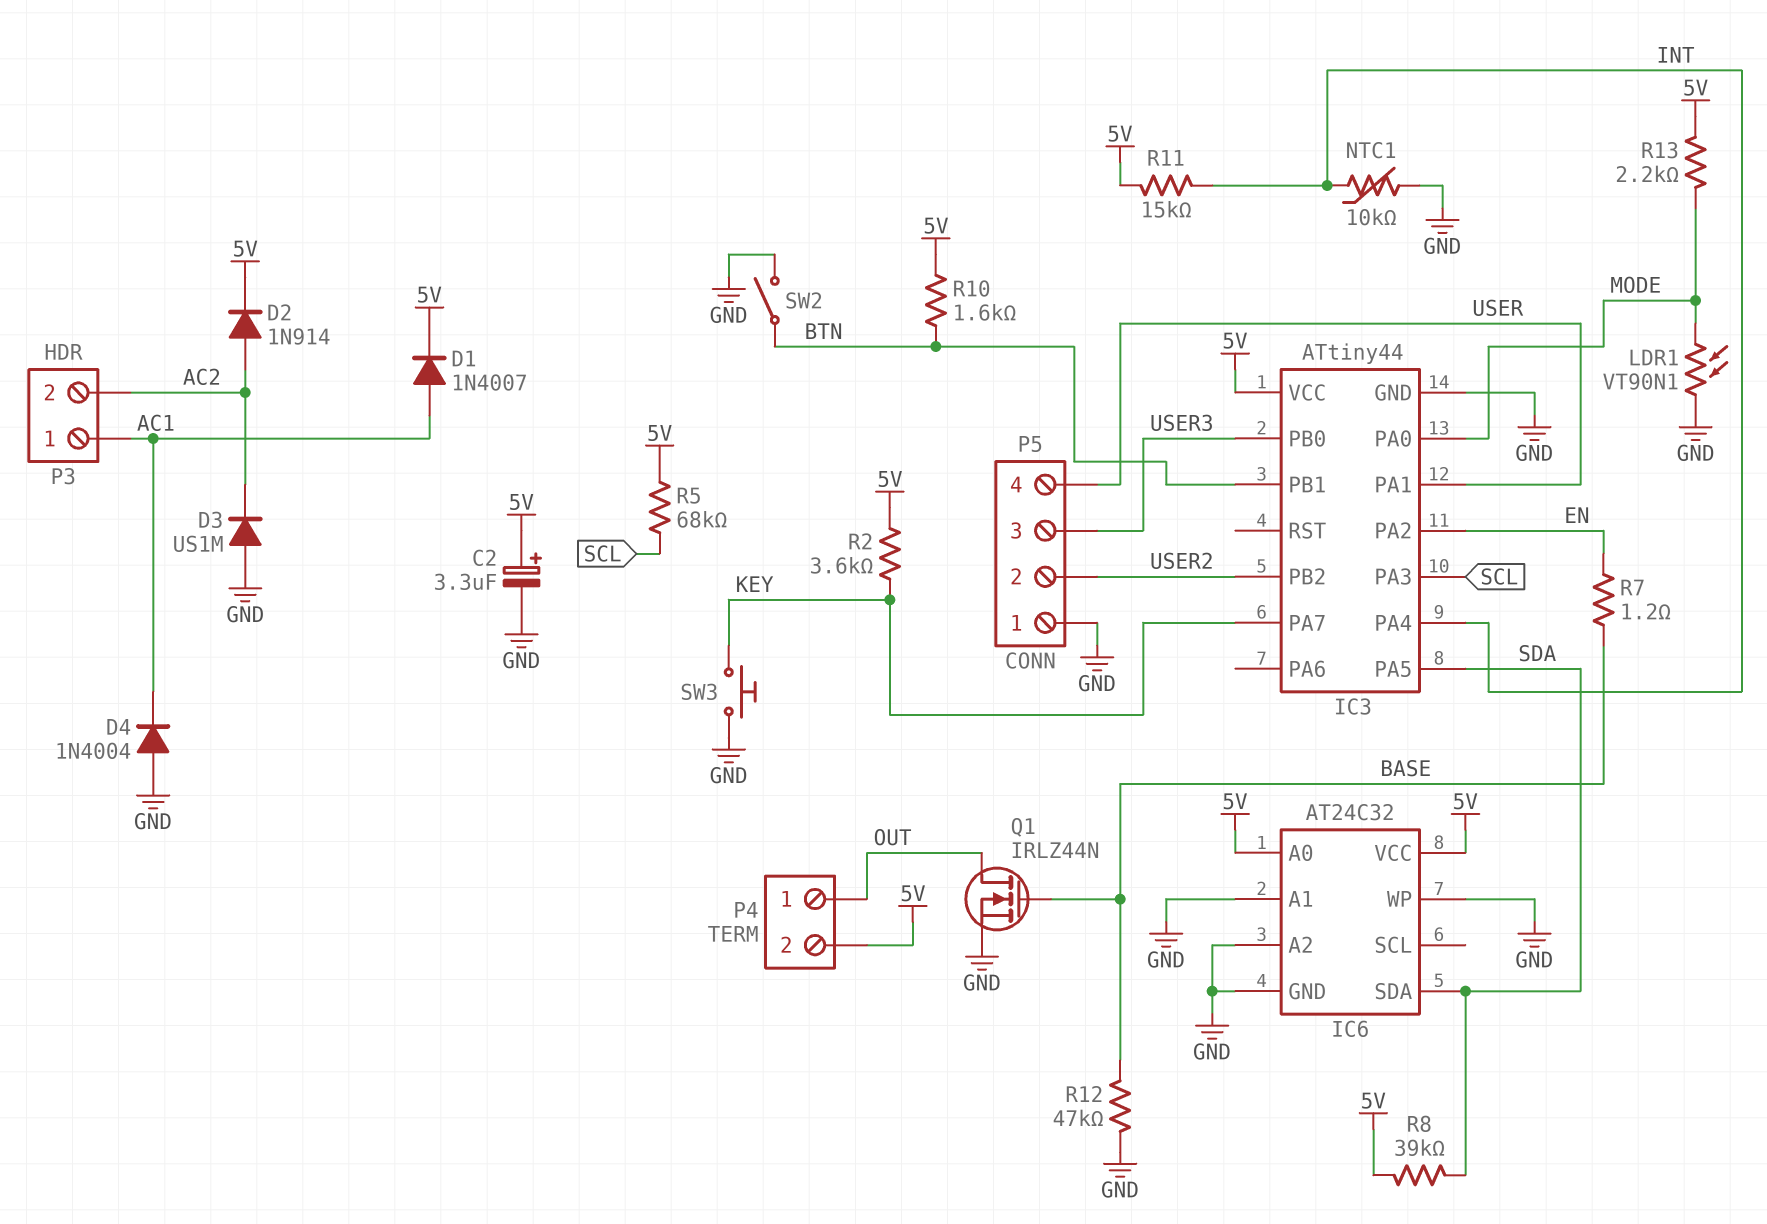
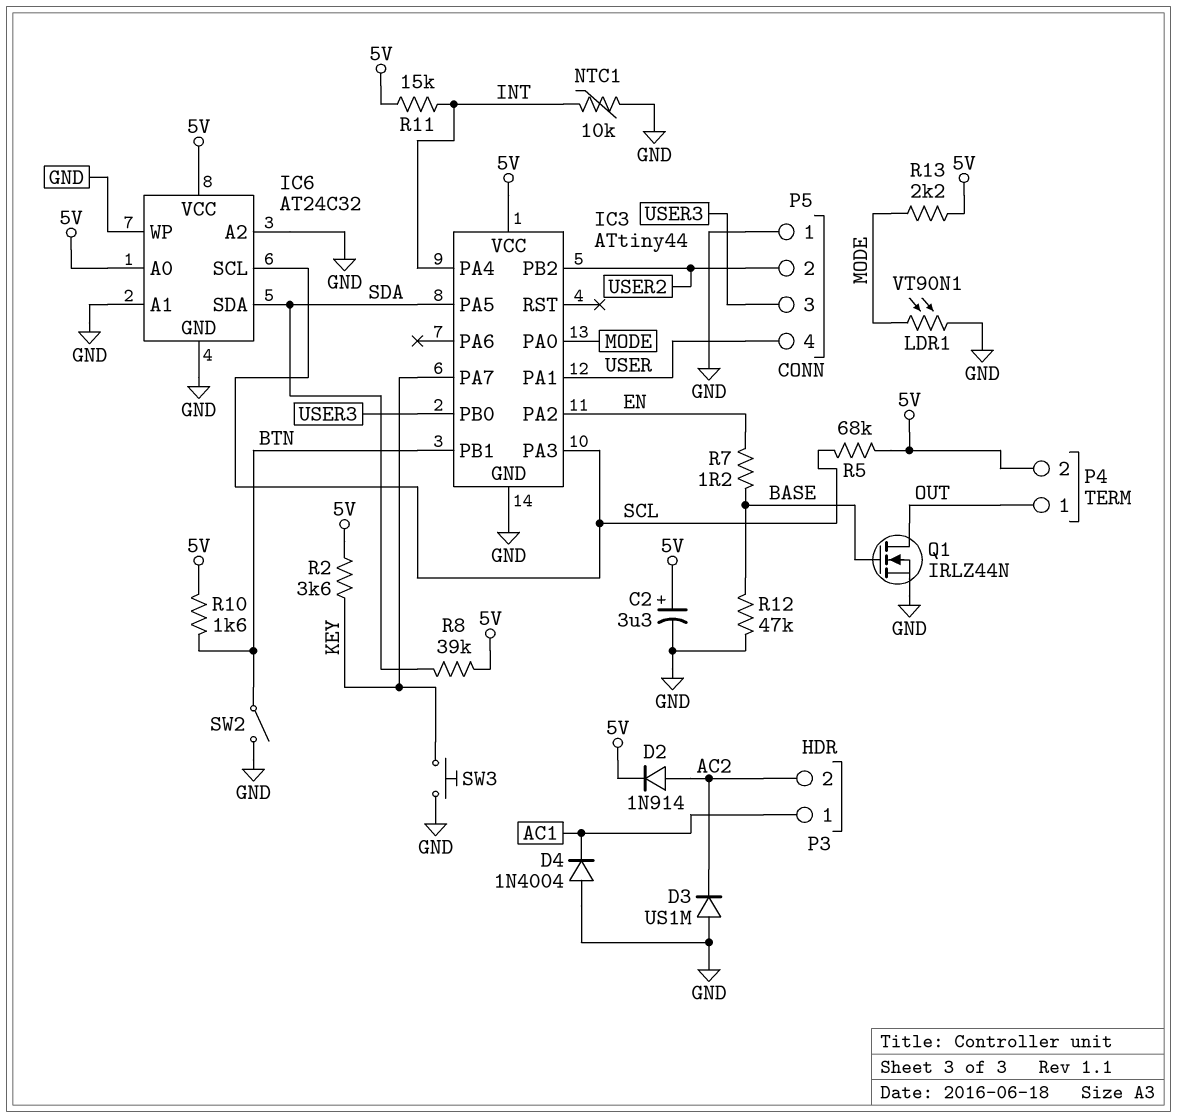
D1: diode 1N4007 (A AC1, K 5V) -> none
IC6 pin SCL: none -> SCL

